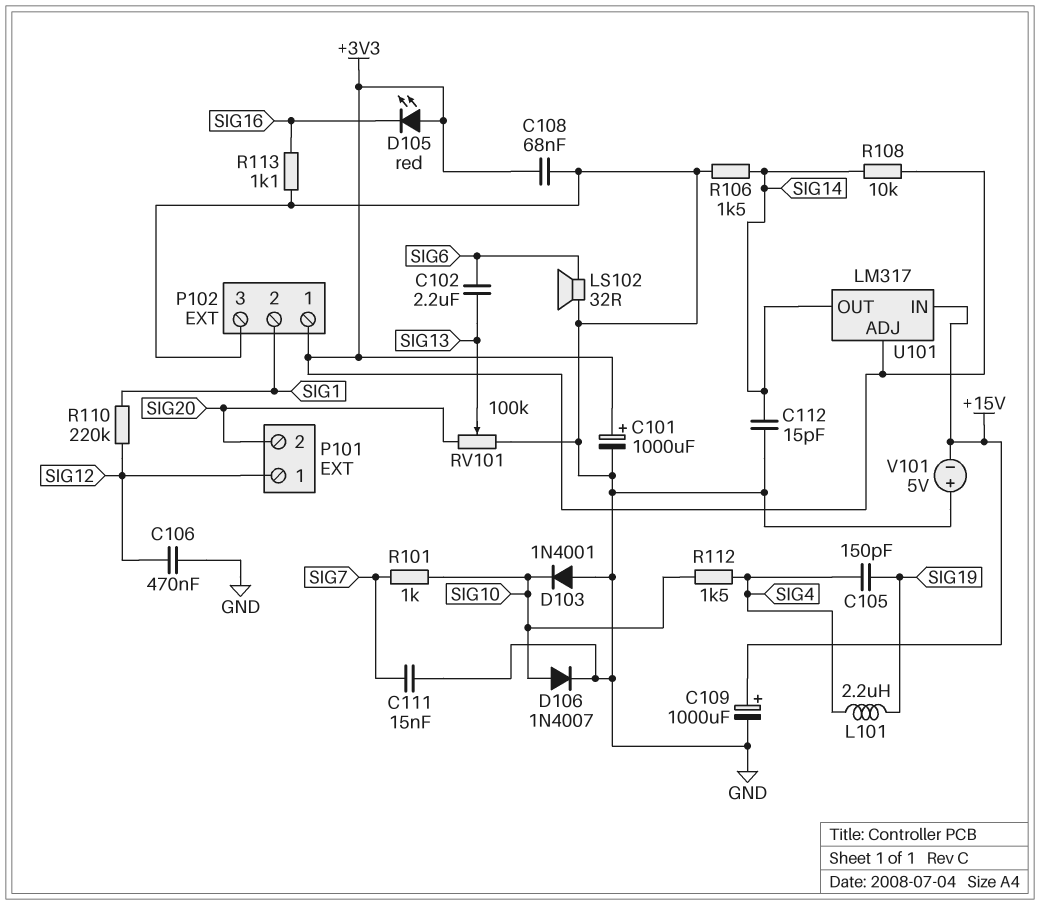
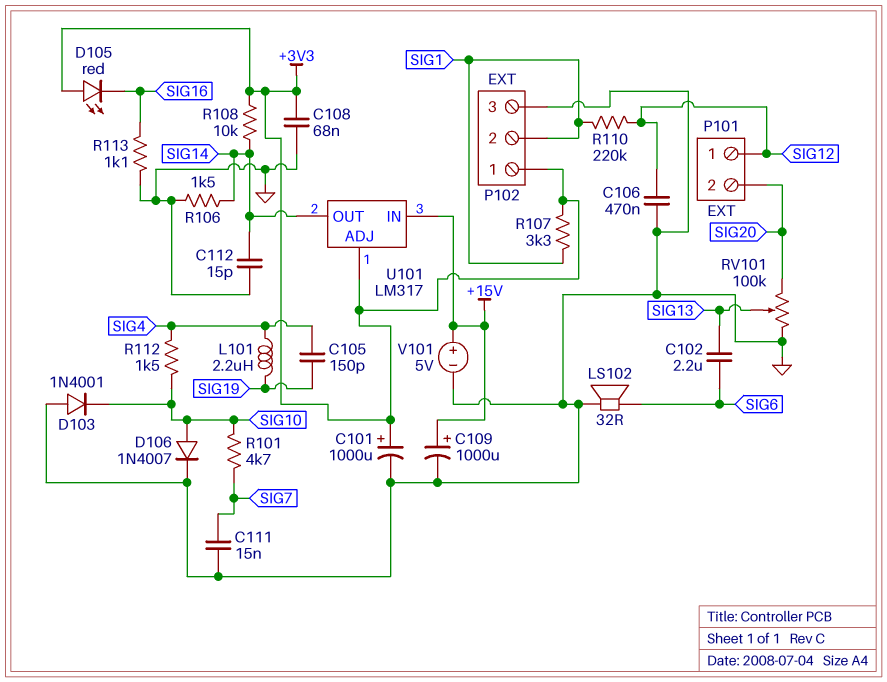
R101: 1k (SIG7, SIG10) -> 4.7k (SIG7, SIG10)
R107: none -> 3.3k (+3V3, SIG1)
V101: 5V (plus GND, minus +15V) -> 5V (plus +15V, minus GND)

